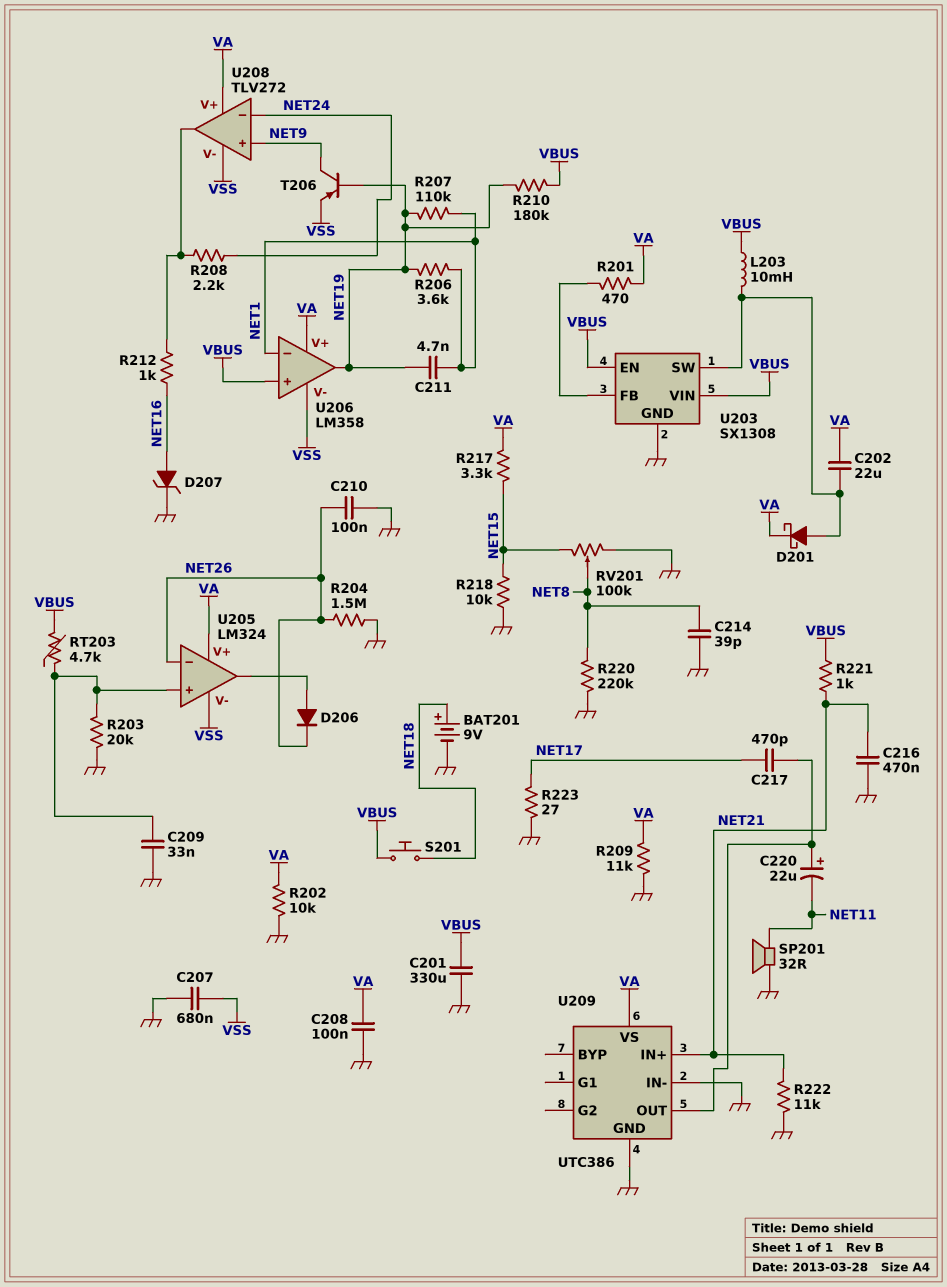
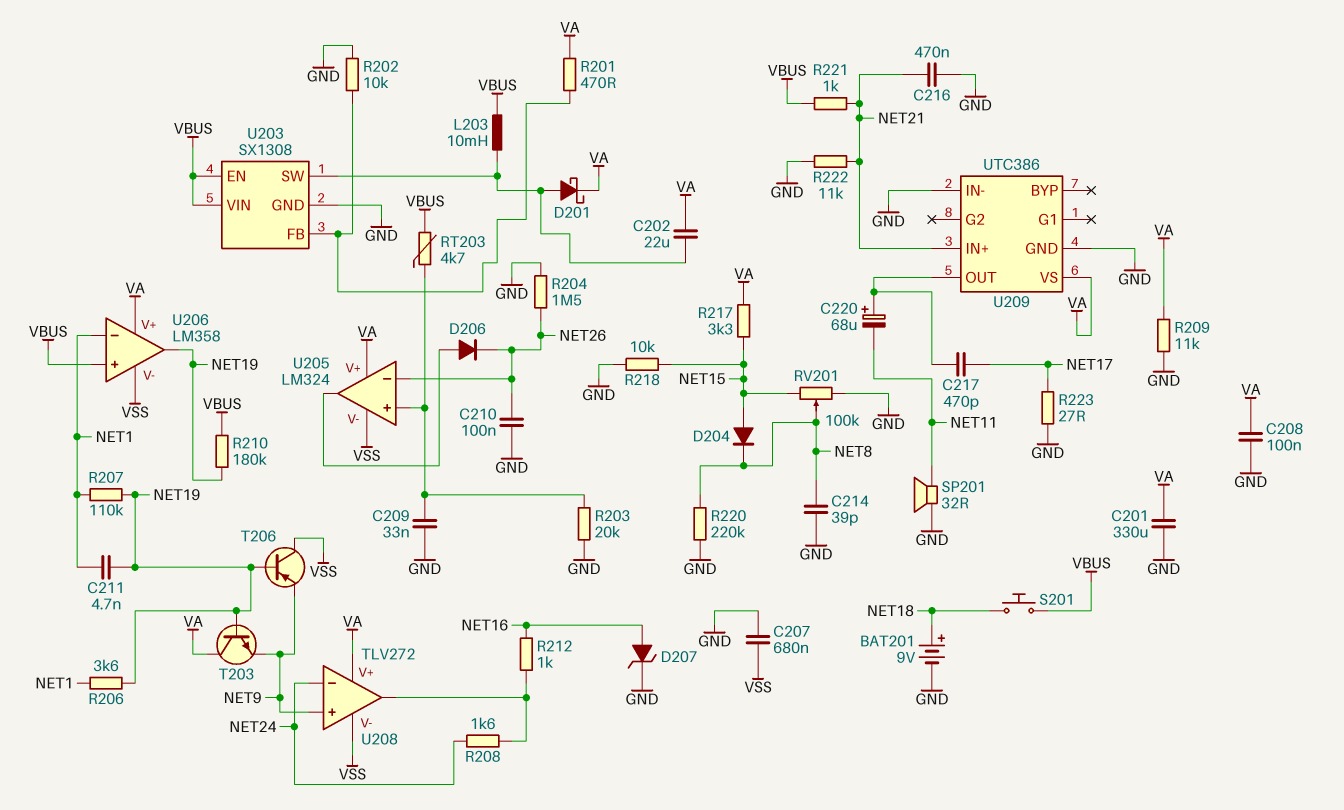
C201: 330uF (GND, VBUS) -> 330uF (GND, VA)
C220: 22uF (plus U209/OUT, minus NET11) -> 68uF (plus U209/OUT, minus NET11)
D204: none -> diode (A NET15, K NET8)
R202: 10k (GND, VA) -> 10k (GND, U203/FB)
R208: 2.2k (NET24, U208/out) -> 1.6k (NET24, U208/out)
T203: none -> NPN (B NET19, C VA, E NET9)
T206: PNP (B NET19, C NET9, E VSS) -> PNP (B NET19, C VSS, E NET9)

